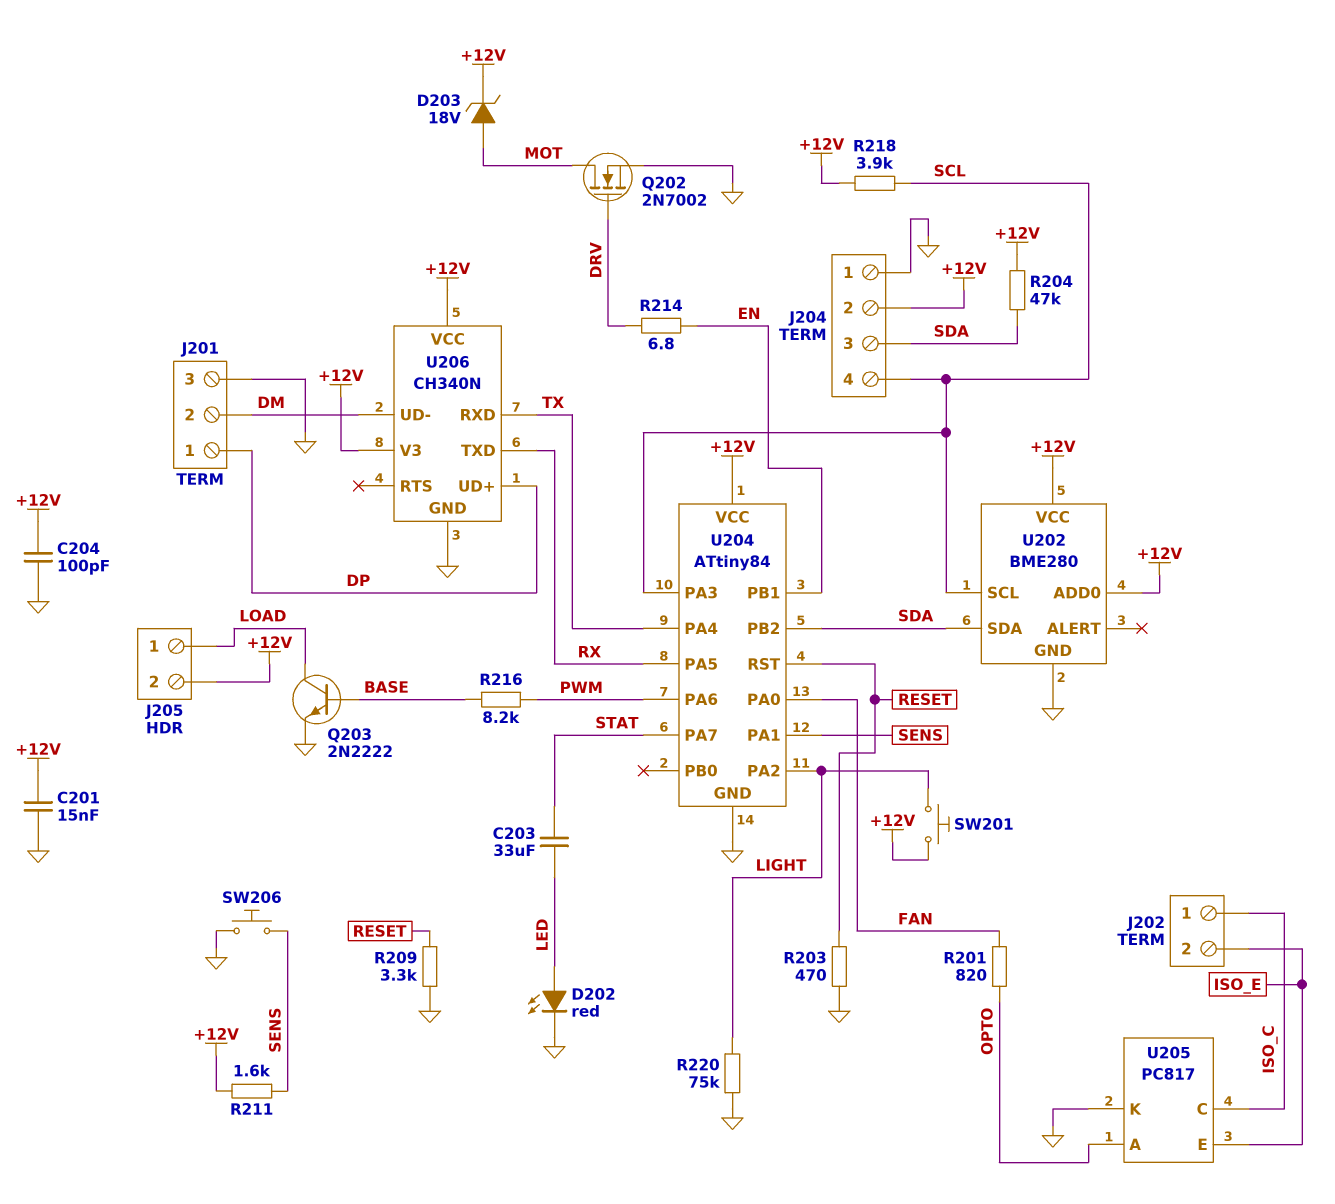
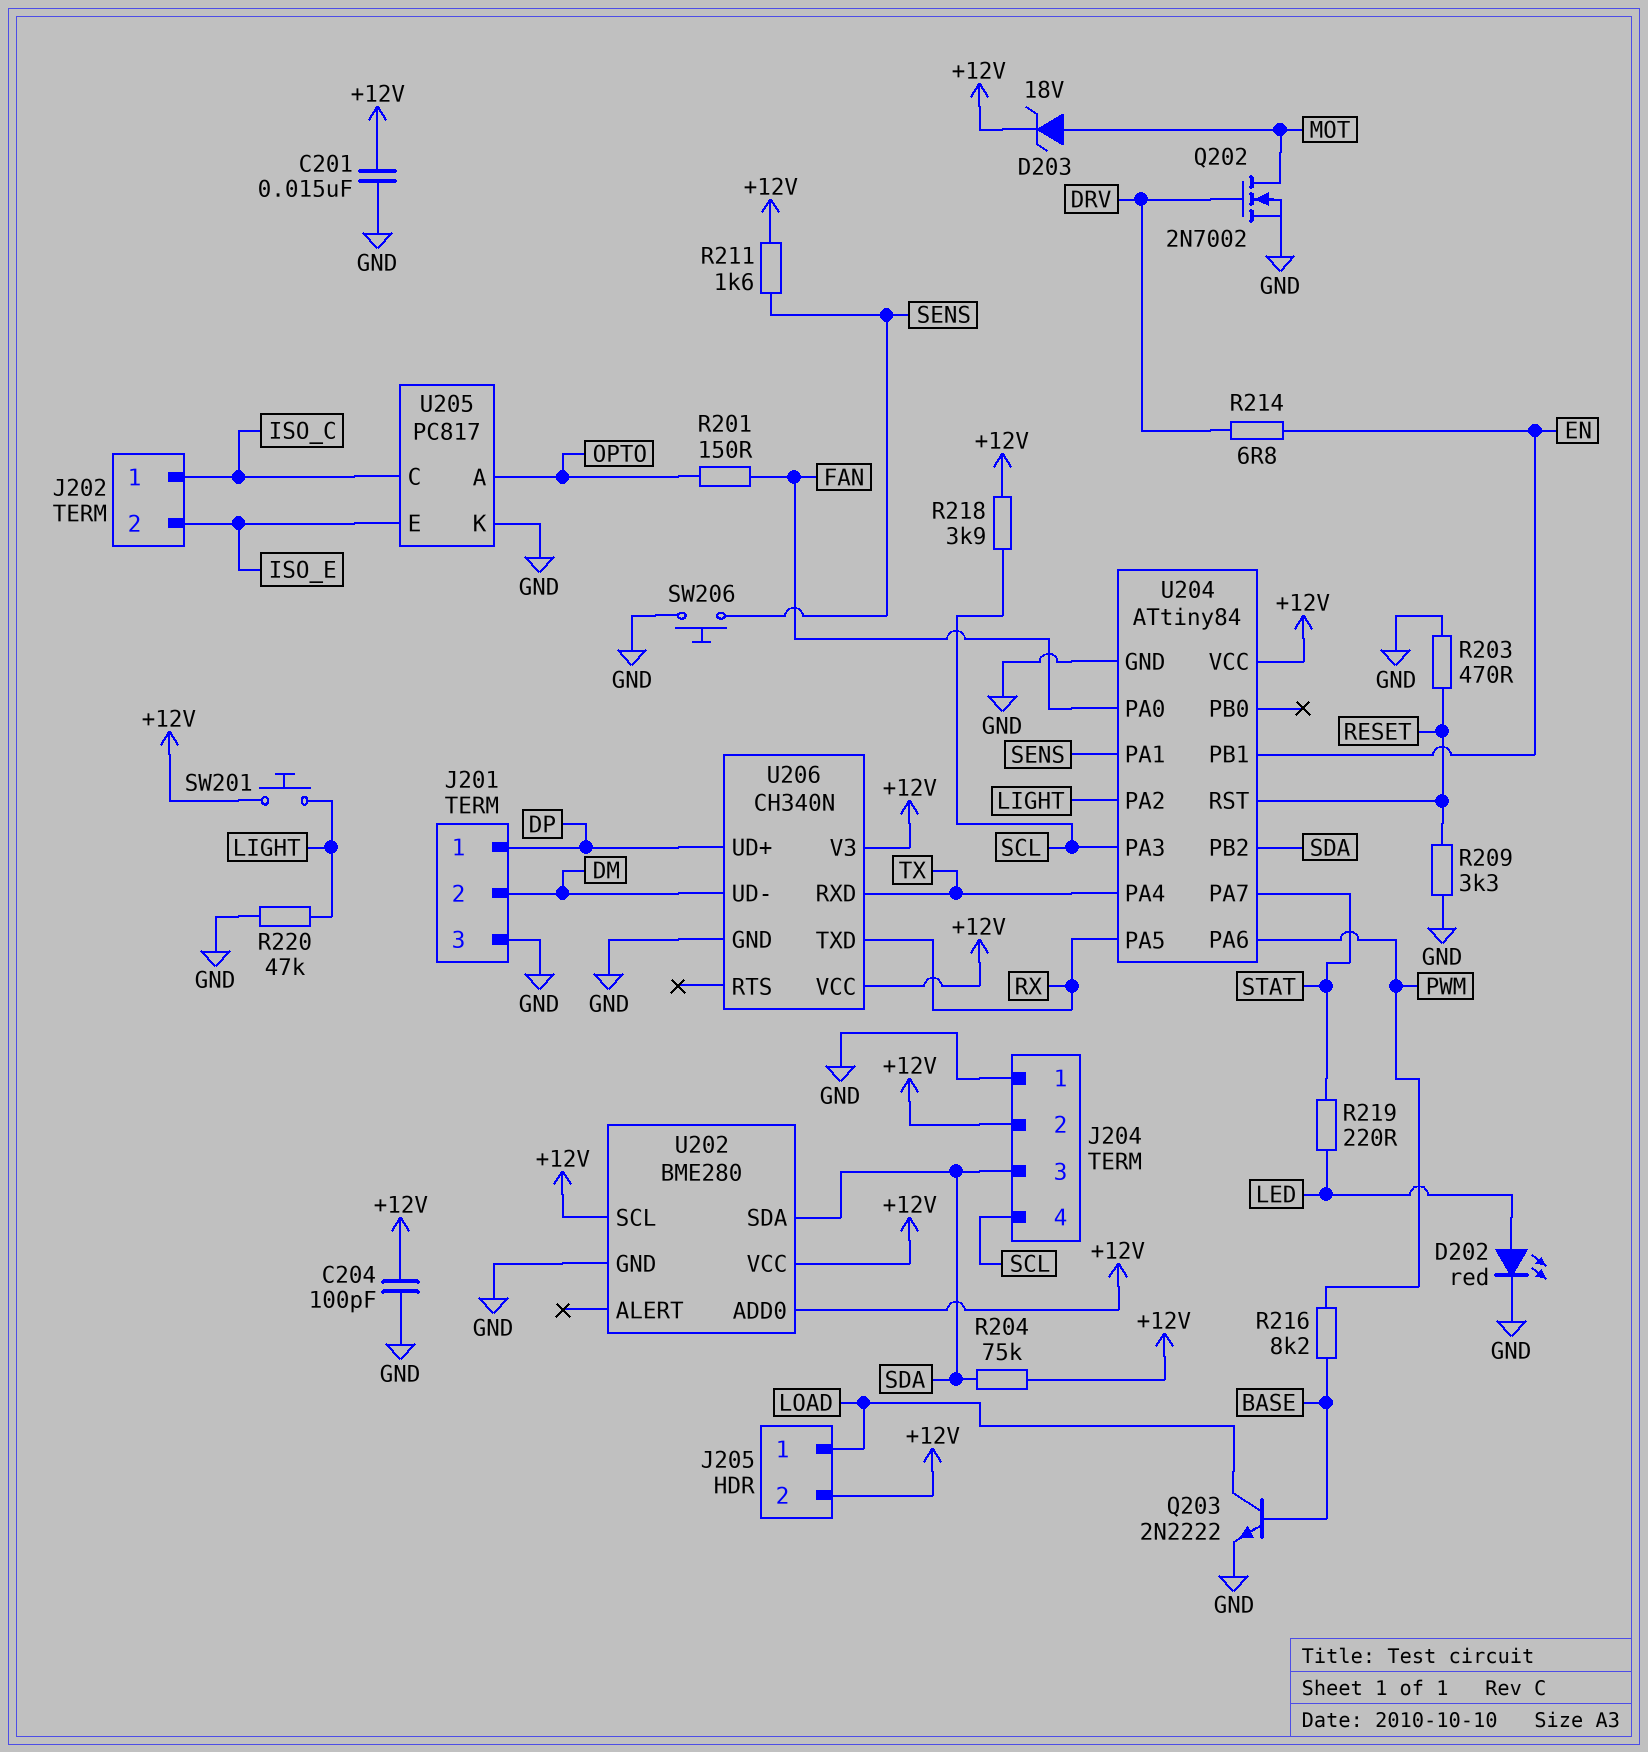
C203: 33uF (LED, STAT) -> none
R201: 820 (FAN, OPTO) -> 150 (FAN, OPTO)
R204: 47k (+12V, SDA) -> 75k (+12V, SDA)
R219: none -> 220 (LED, STAT)
R220: 75k (GND, LIGHT) -> 47k (GND, LIGHT)
U202 pin SCL: SCL -> +12V

